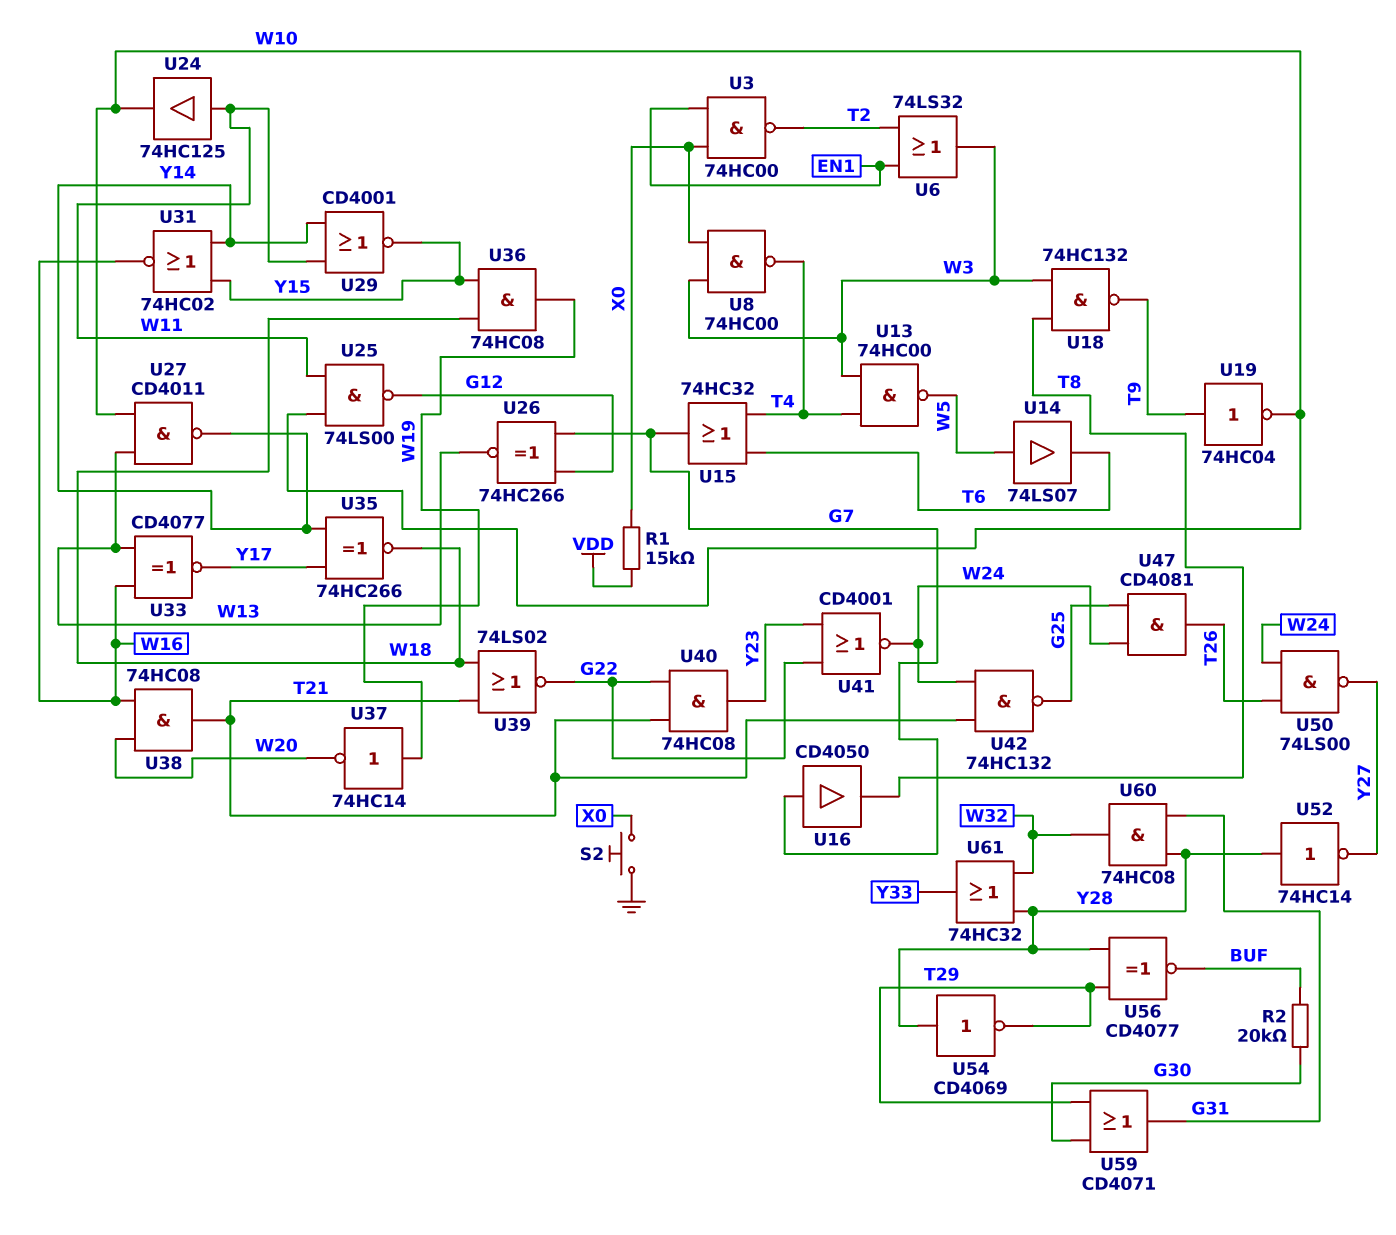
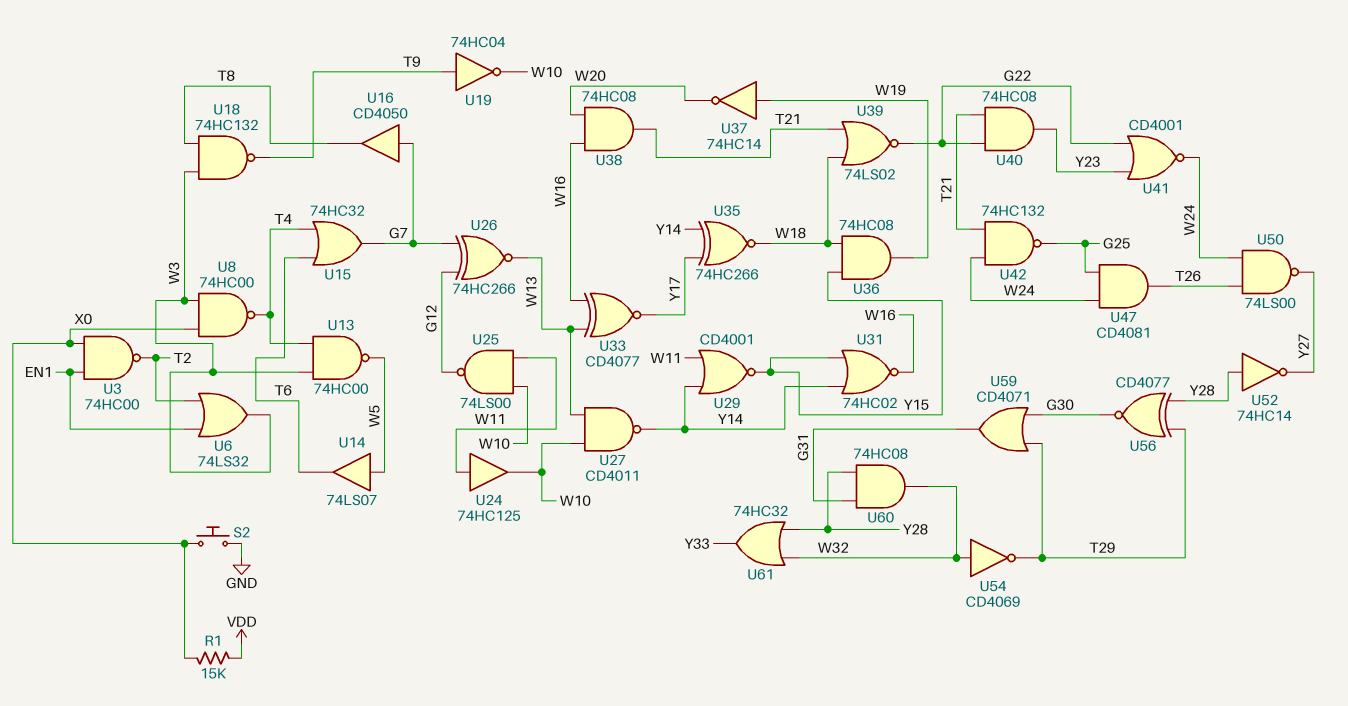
R2: 20k (BUF, G30) -> none
U54: NOT CD4069 (in Y28, out T29) -> NOT CD4069 (in W32, out T29)
U56: XNOR CD4077 (in T29, in Y28, out BUF) -> XNOR CD4077 (in T29, in Y28, out G30)

